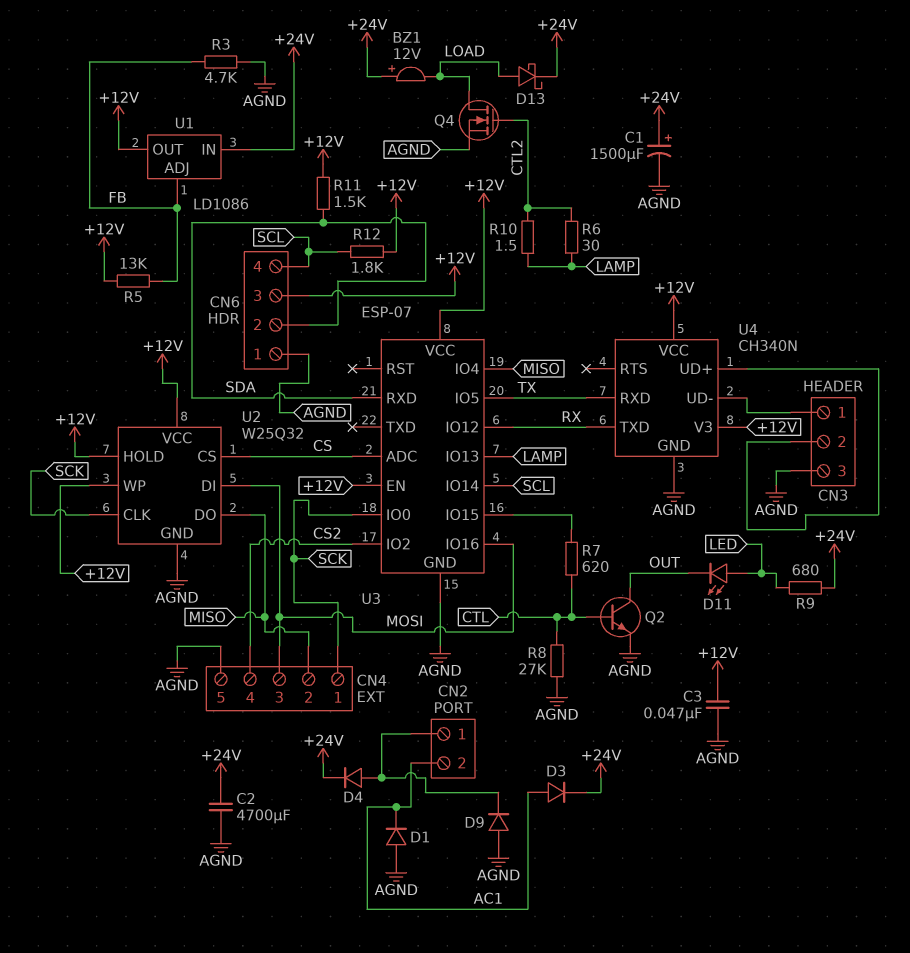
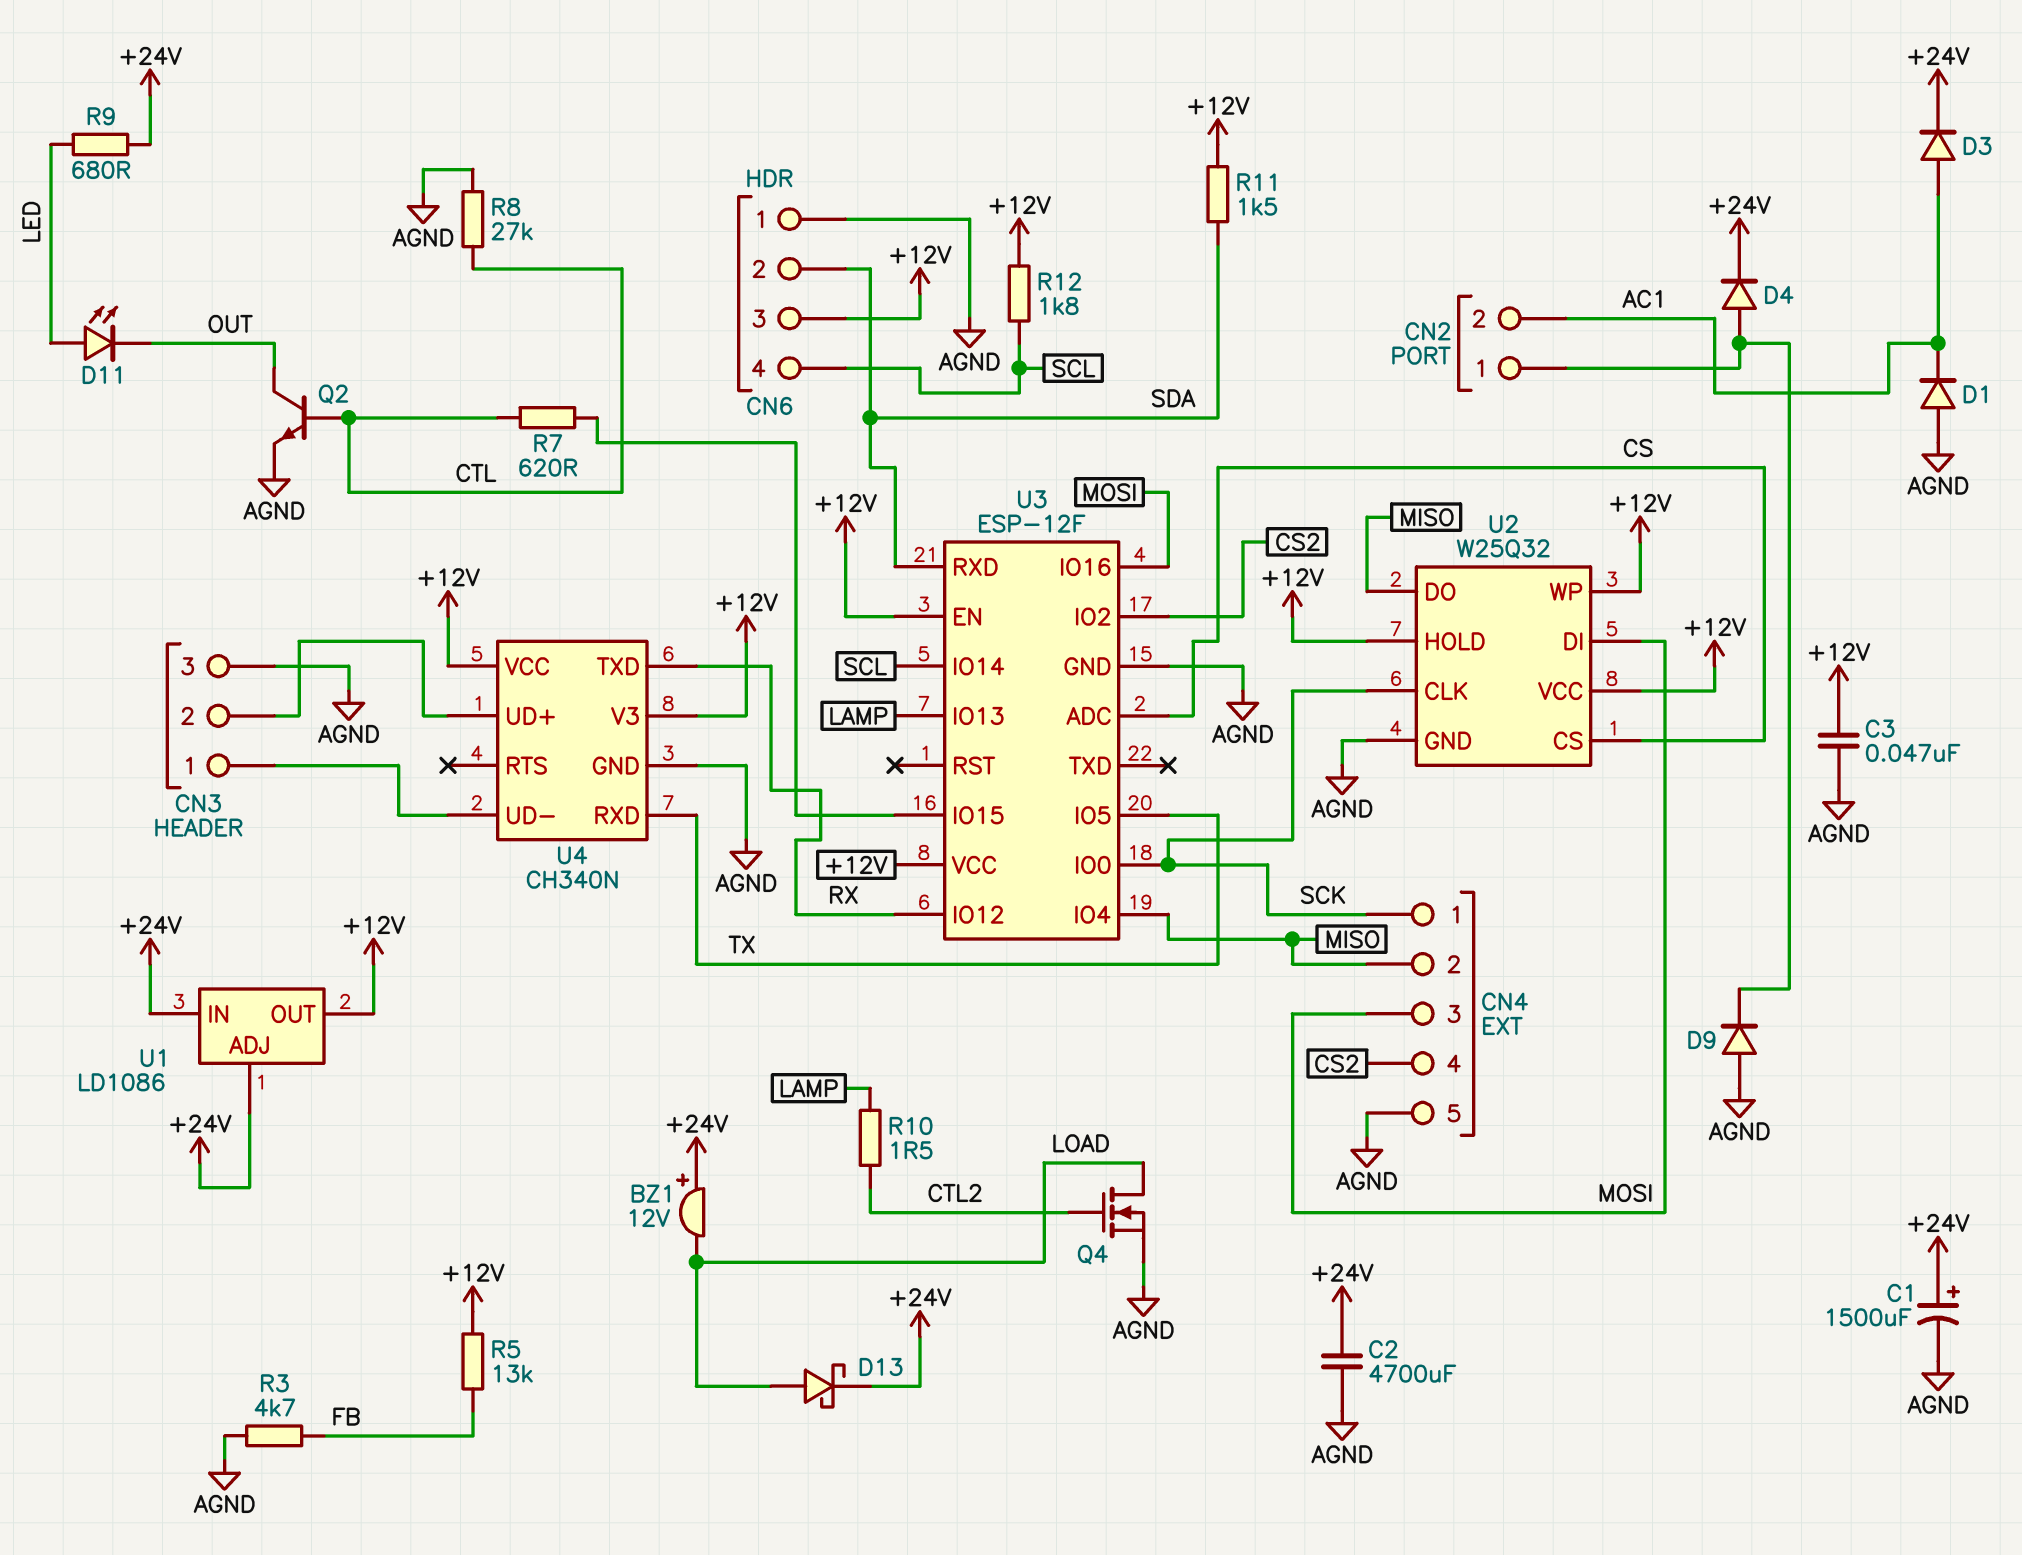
R6: 30 (CTL2, LAMP) -> none
U1 pin ADJ: FB -> +24V
U3: ESP-07 -> ESP-12F

